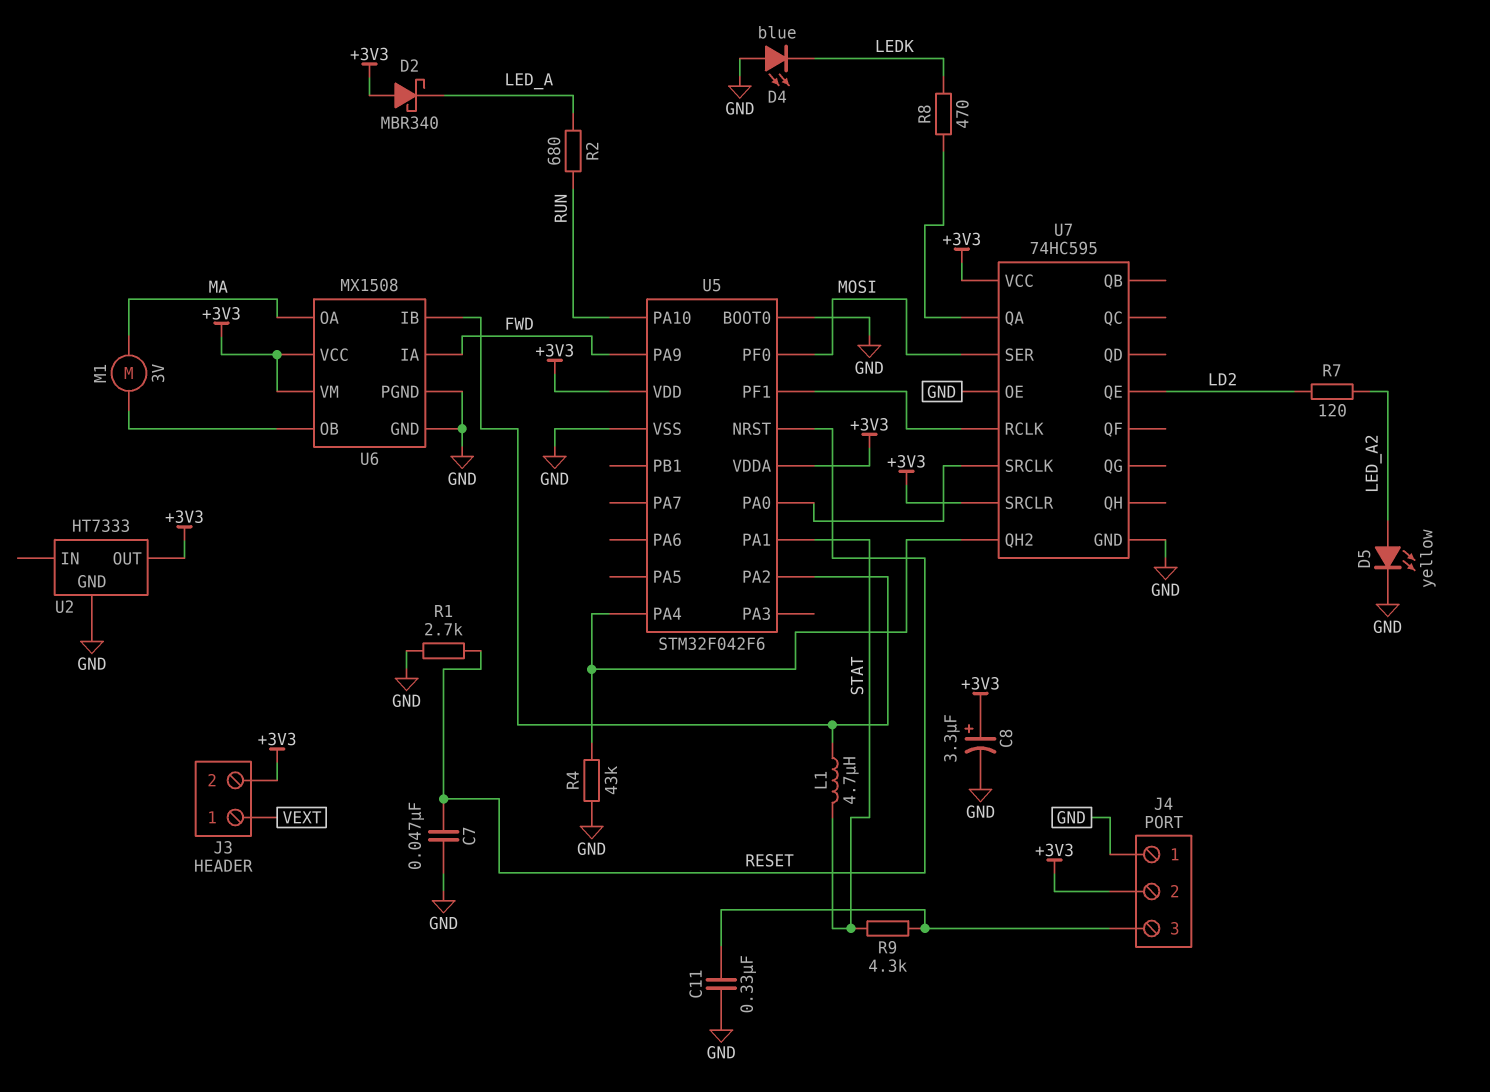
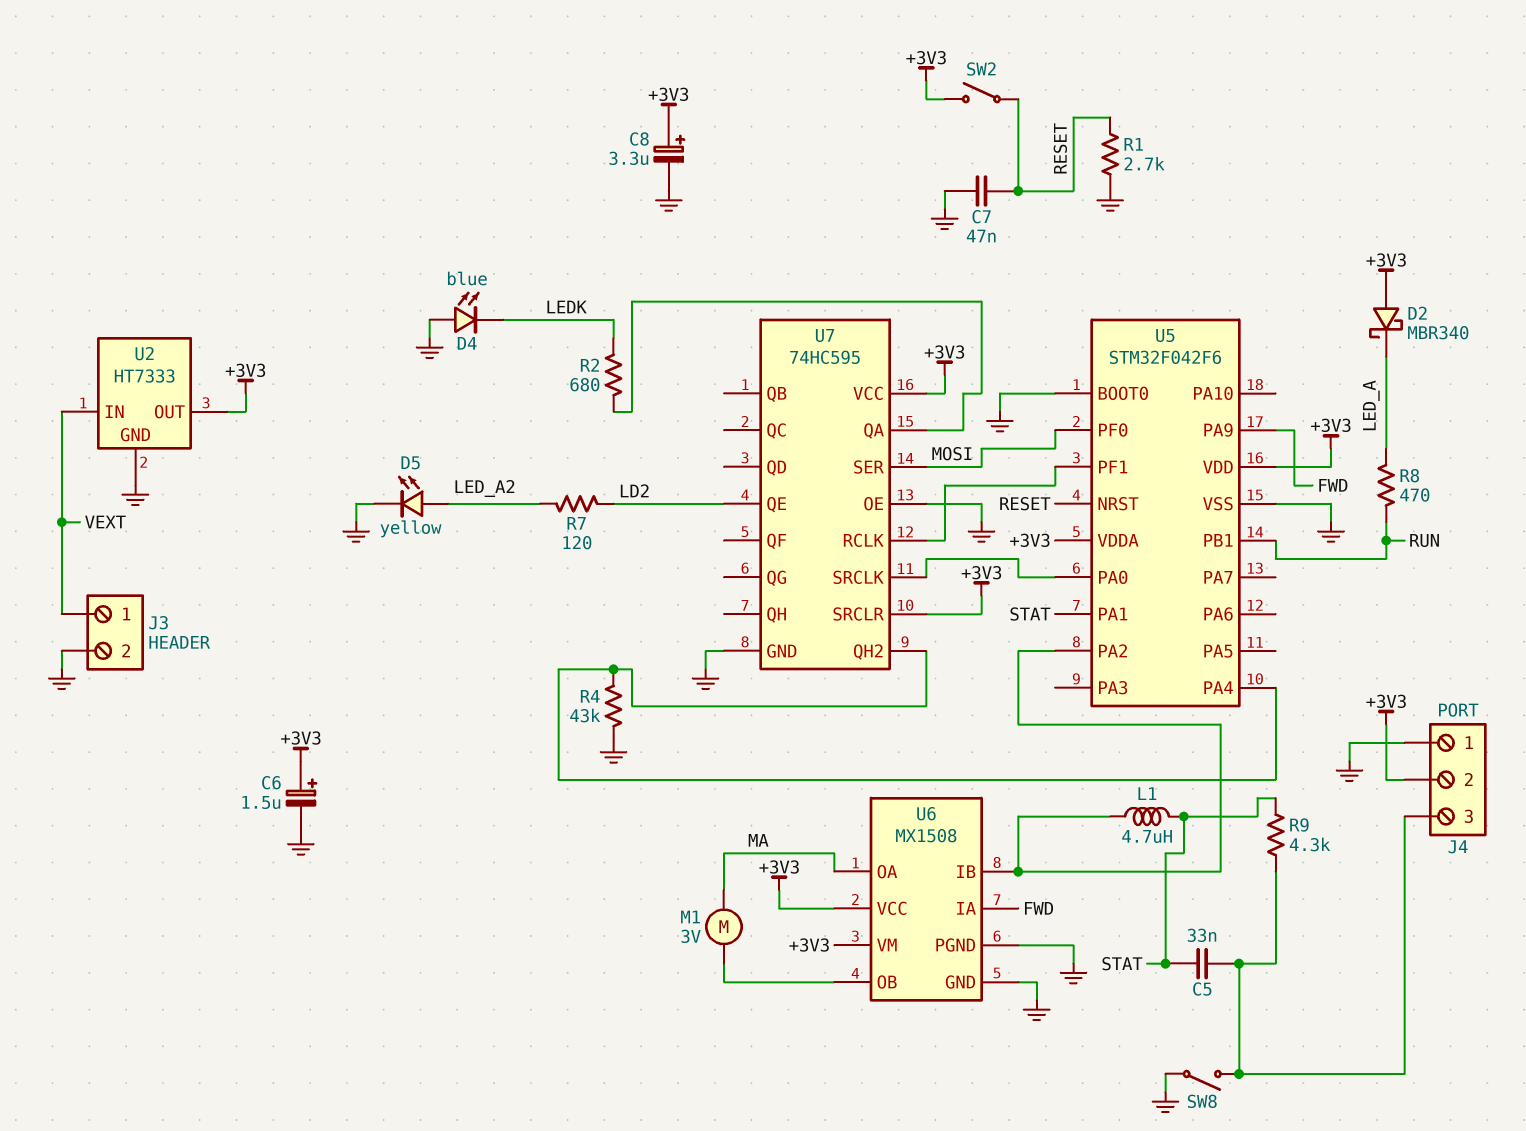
C5: none -> 33nF (J4/3, STAT)
C6: none -> 1.5uF (plus +3V3, minus GND)
C11: 330nF (GND, J4/3) -> none
J3 pin 2: +3V3 -> GND
R2: 680 (LED_A, RUN) -> 680 (LEDK, U7/QA)
R8: 470 (LEDK, U7/QA) -> 470 (LED_A, RUN)
SW2: none -> switch (+3V3, RESET)
SW8: none -> switch (GND, J4/3)
U2 pin IN: none -> VEXT
U5 pin PA10: RUN -> none
U5 pin PB1: none -> RUN

